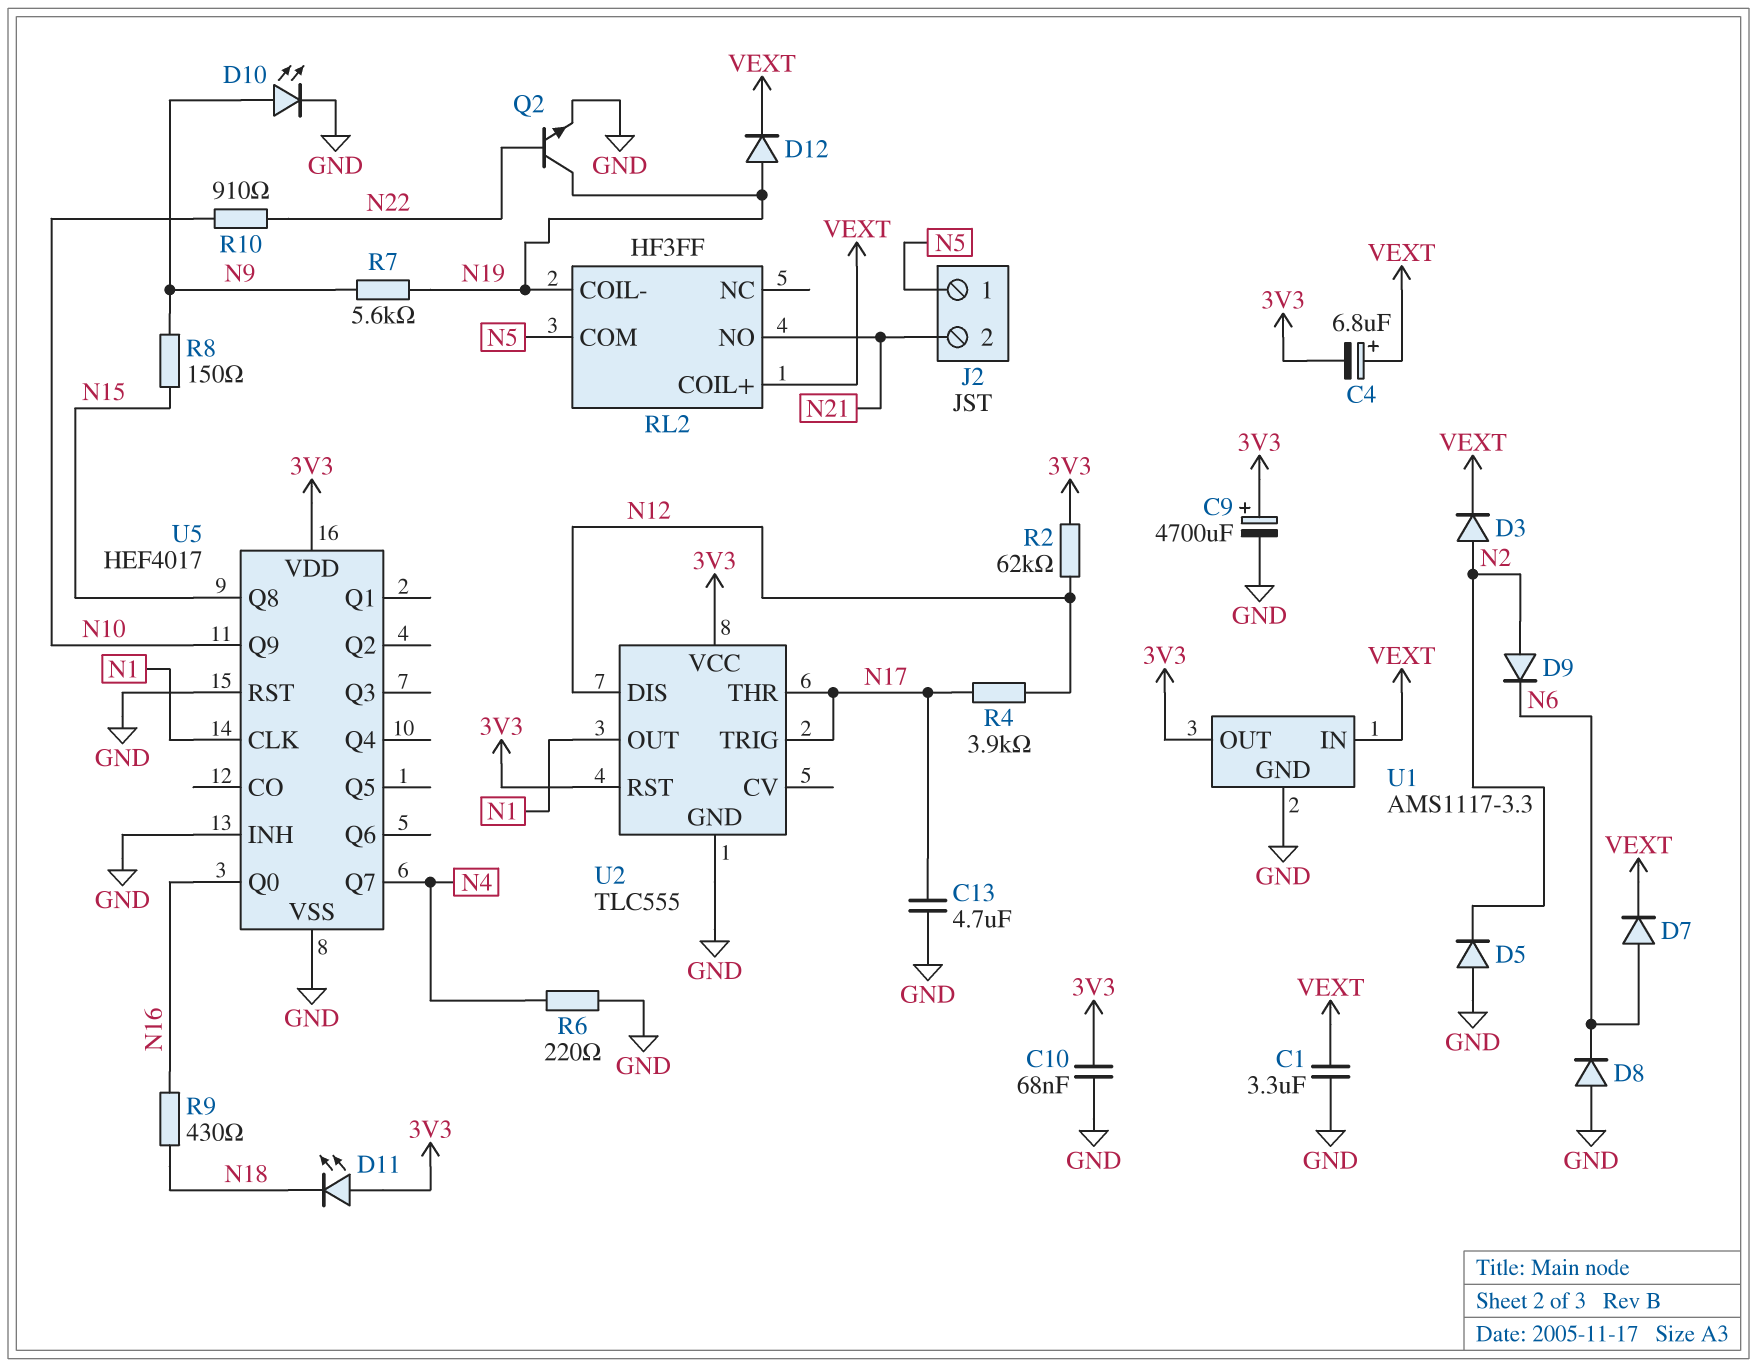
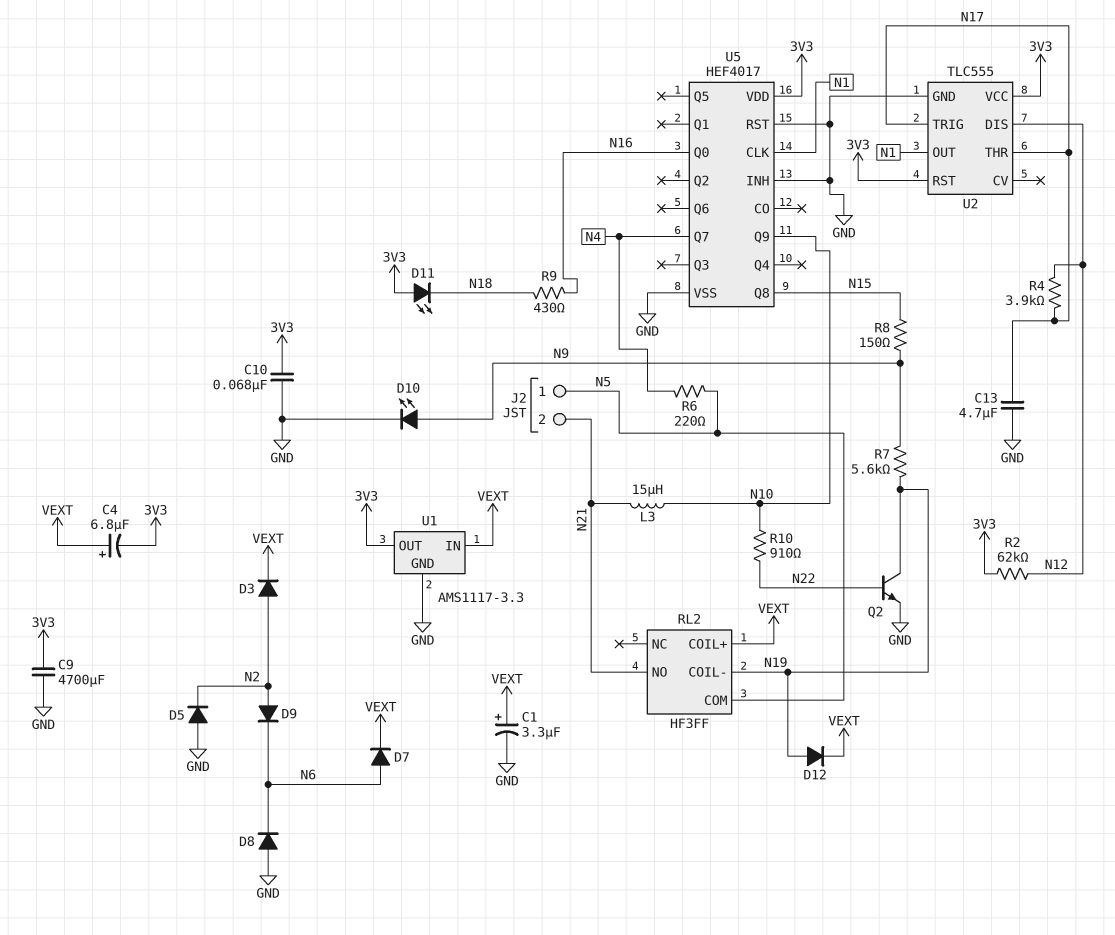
C1: 3.3uF (GND, VEXT) -> 3.3uF (plus VEXT, minus GND)
C9: 4700uF (plus 3V3, minus GND) -> 4700uF (3V3, GND)
L3: none -> 15uH (N10, N21)
R6: 220 (GND, N4) -> 220 (N4, N5)

